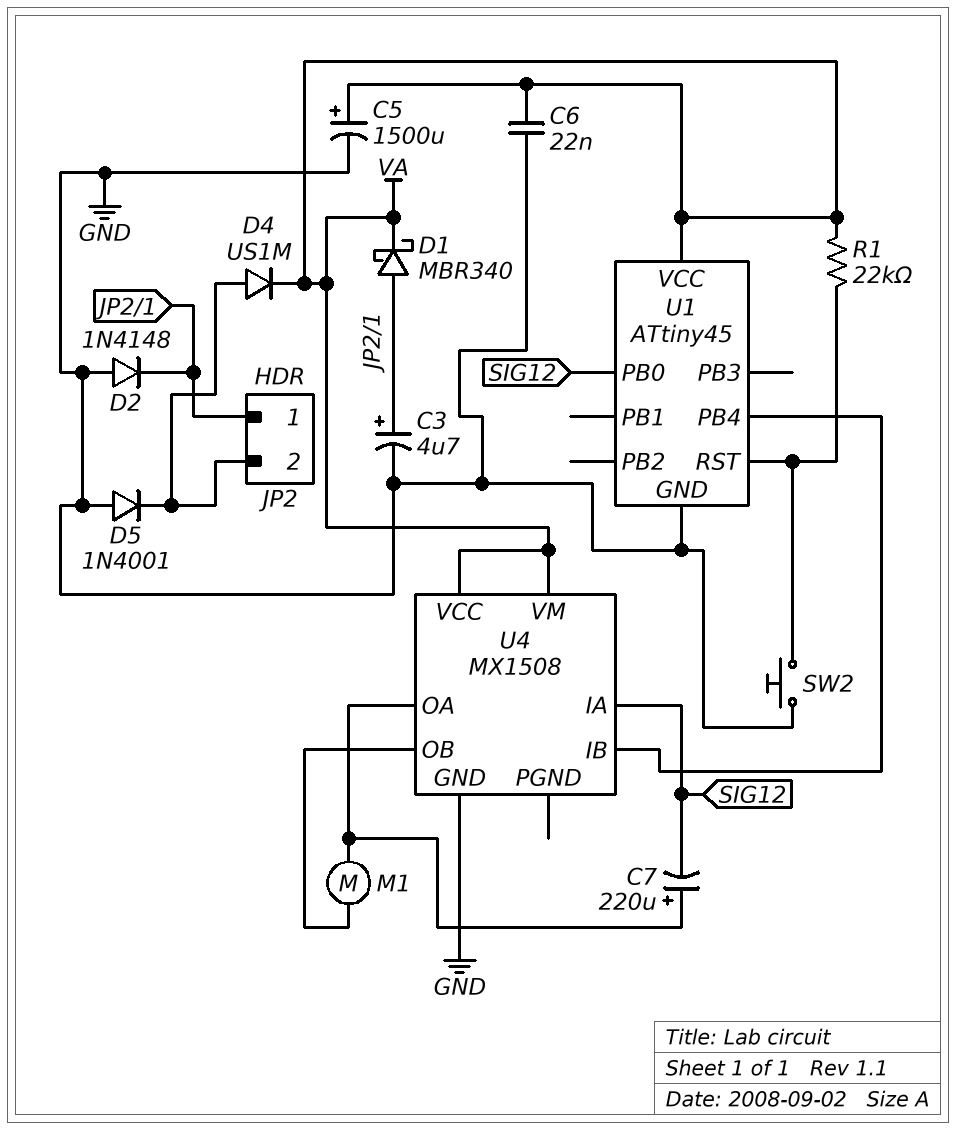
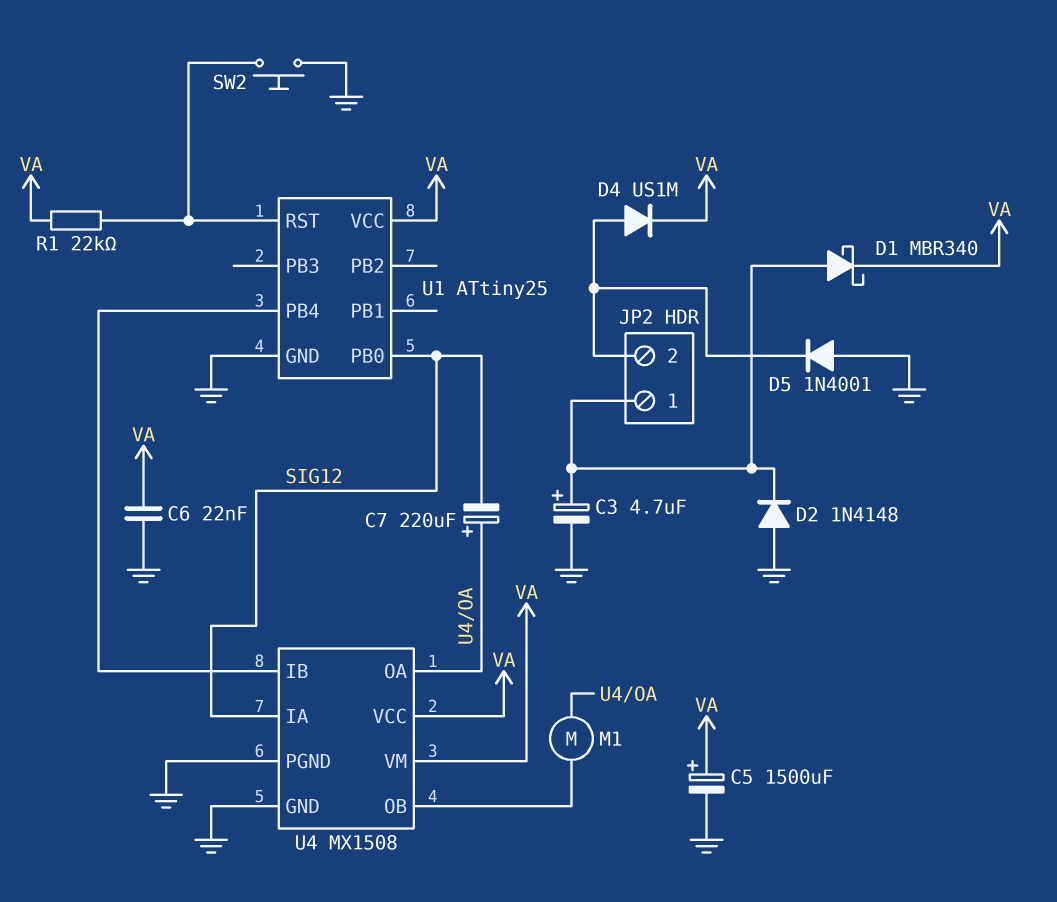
U1: ATtiny45 -> ATtiny25
U4 pin PGND: none -> GND

